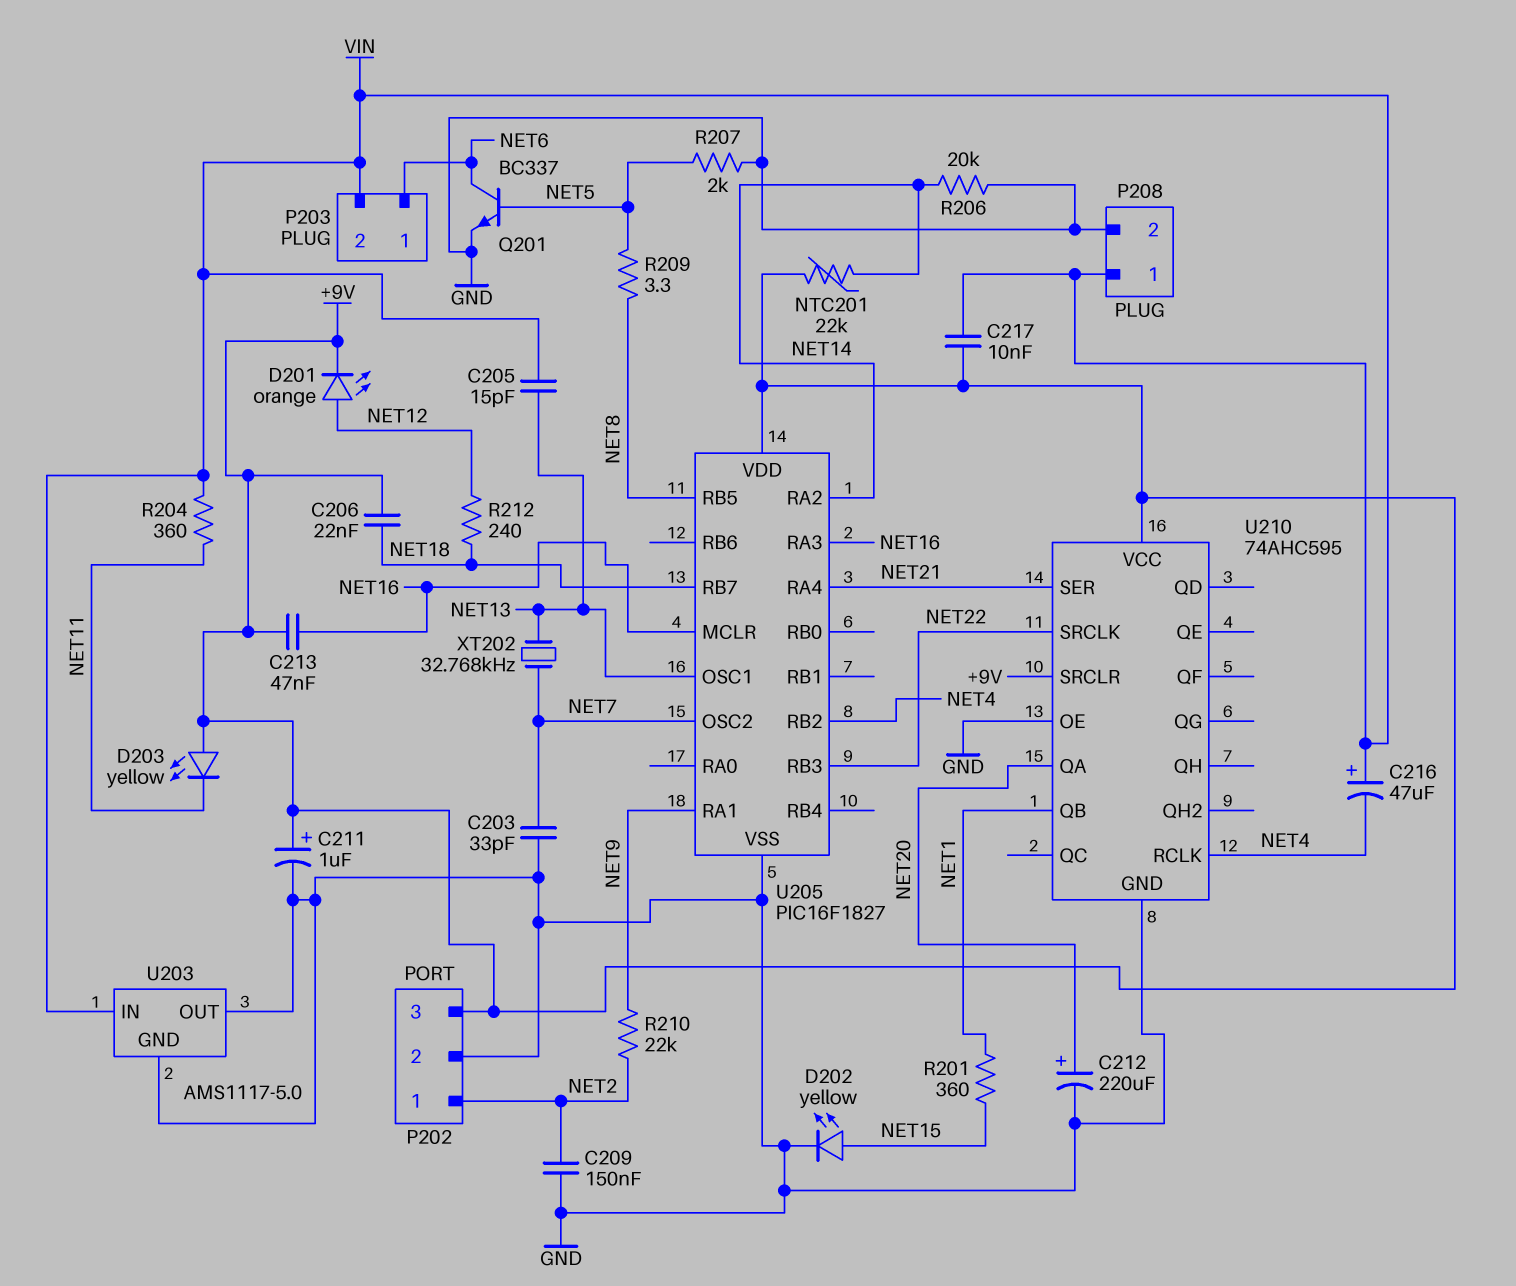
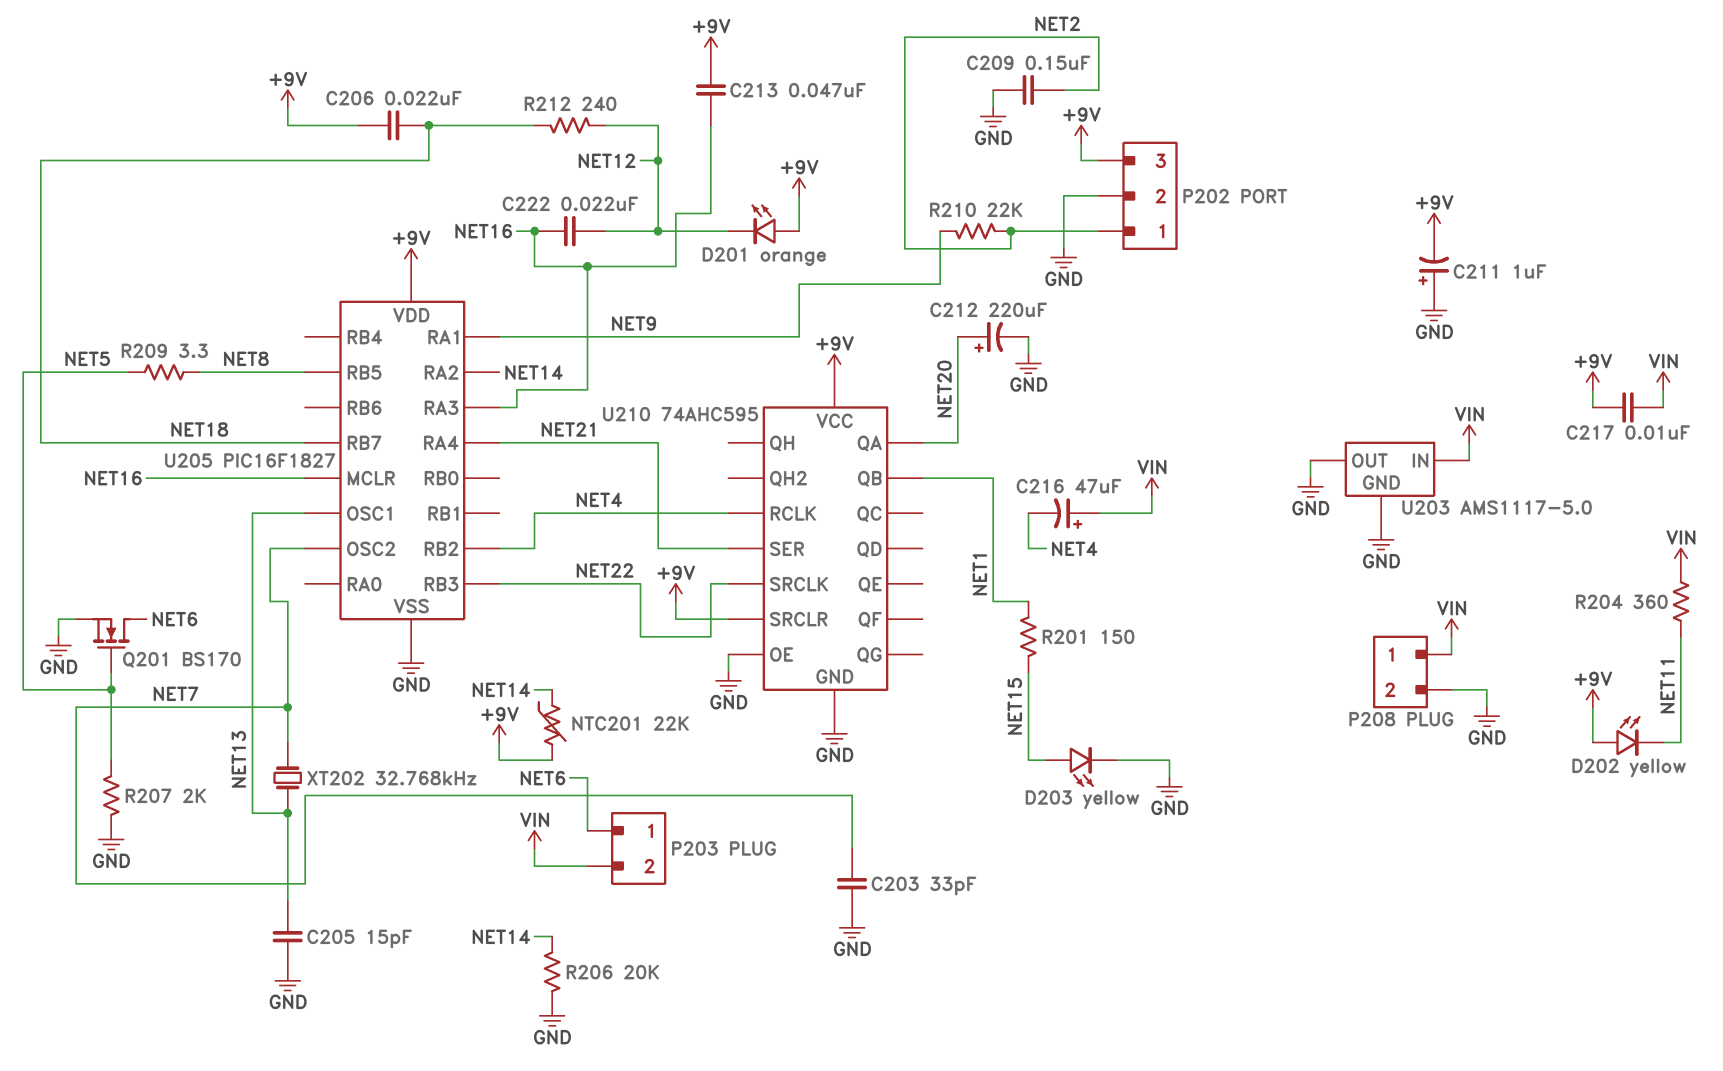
C205: 15pF (NET13, VIN) -> 15pF (GND, NET13)
C211: 1uF (plus +9V, minus GND) -> 1uF (plus GND, minus +9V)
C222: none -> 22nF (NET12, NET16)
D201: LED orange (A NET12, K +9V) -> LED orange (A +9V, K NET12)
D202: LED yellow (A NET15, K GND) -> LED yellow (A +9V, K NET11)
D203: LED yellow (A +9V, K NET11) -> LED yellow (A NET15, K GND)
Q201: NPN BC337 (B NET5, C NET6, E GND) -> NMOS BS170 (G NET5, D NET6, S GND)
R201: 360 (NET1, NET15) -> 150 (NET1, NET15)

